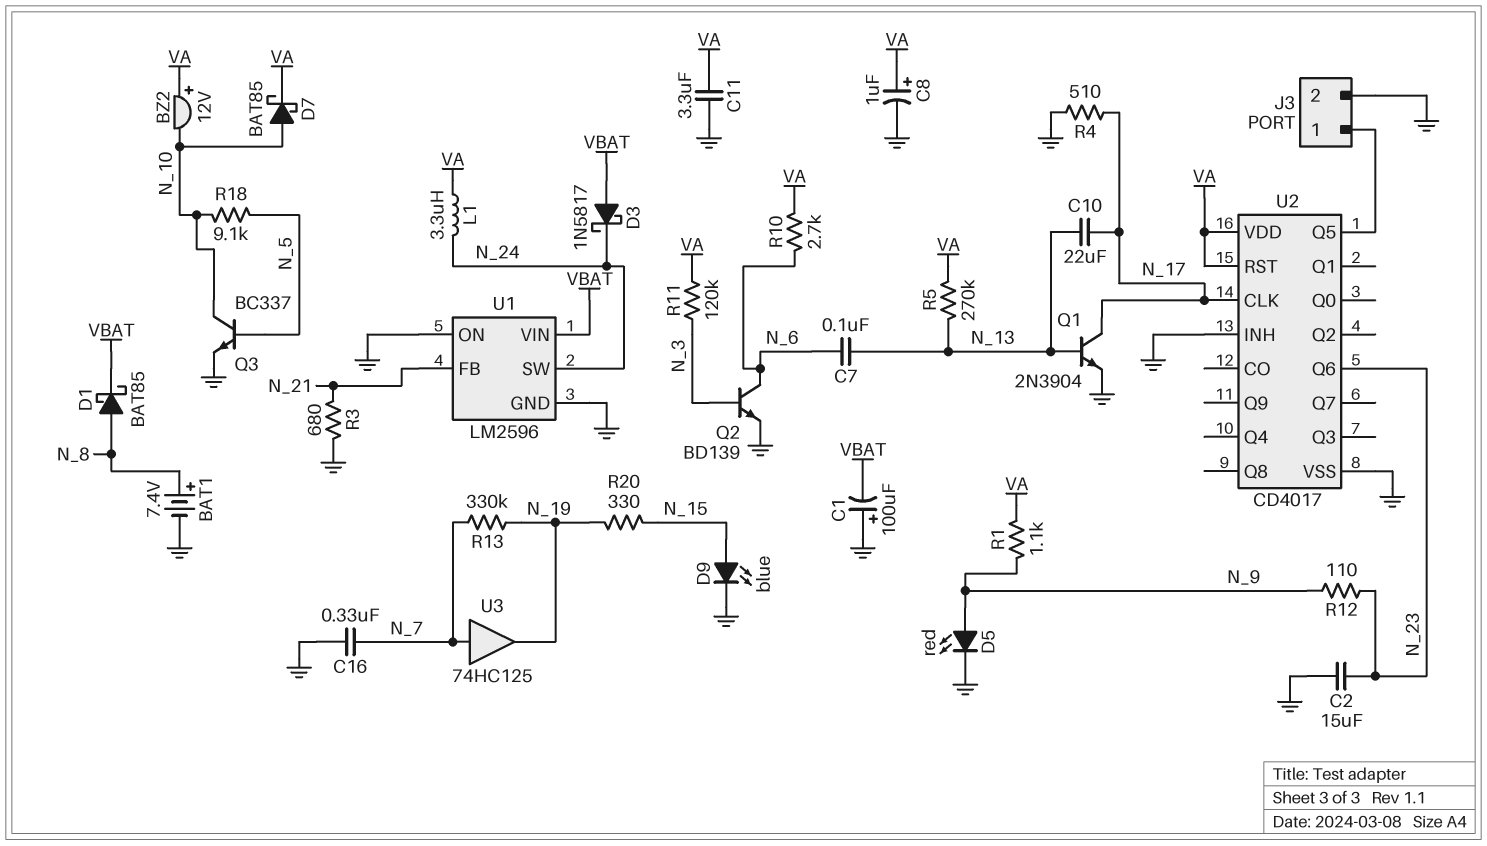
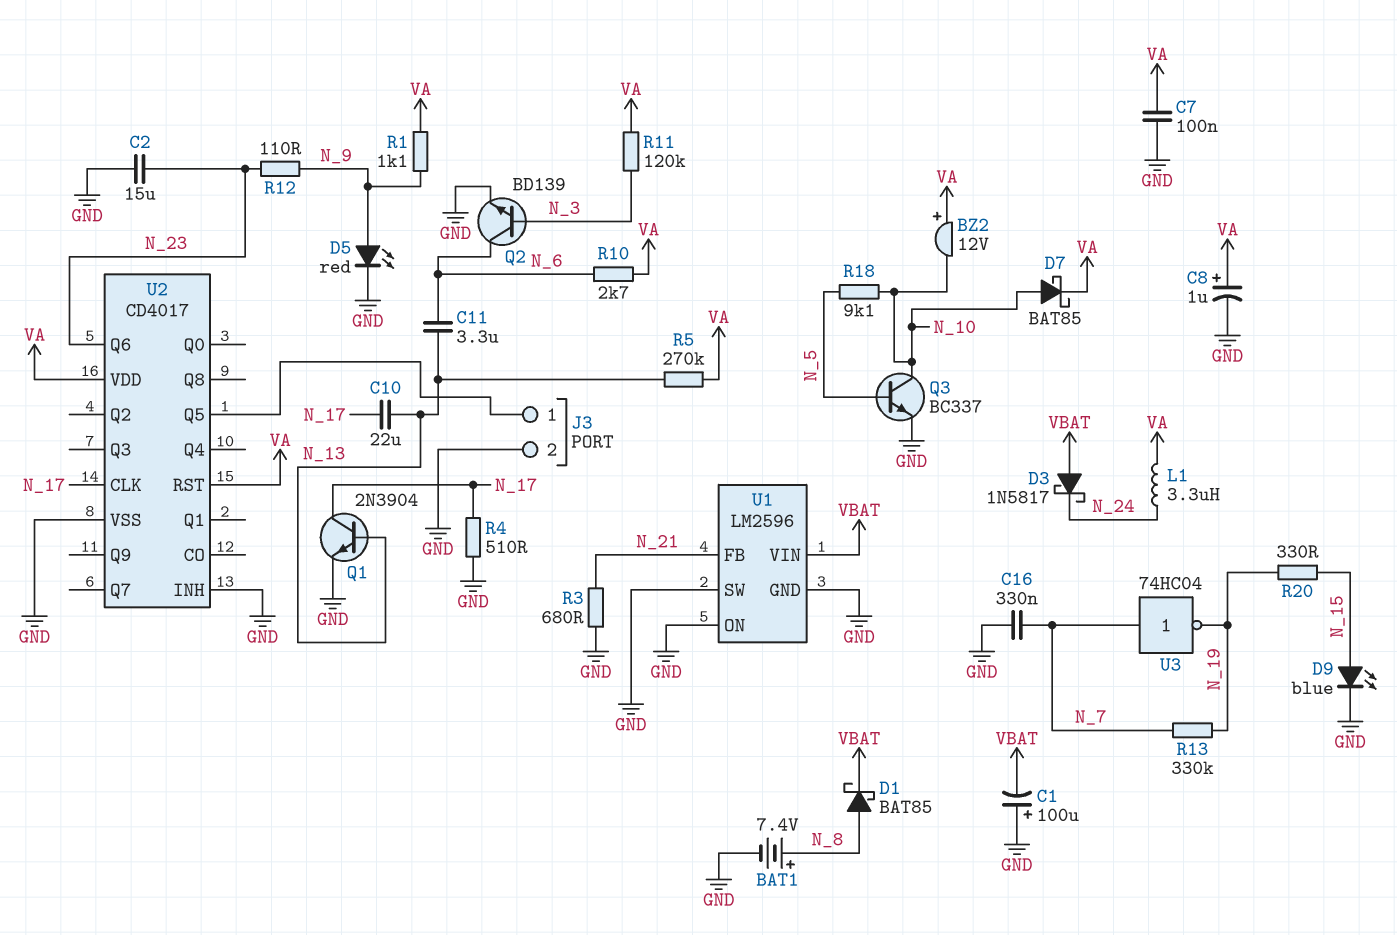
C7: 100nF (N_6, N_13) -> 100nF (GND, VA)
C11: 3.3uF (GND, VA) -> 3.3uF (N_6, N_13)
U1 pin SW: N_24 -> GND
U3: buffer 74HC125 (in N_7, out N_19) -> NOT 74HC04 (in N_7, out N_19)

